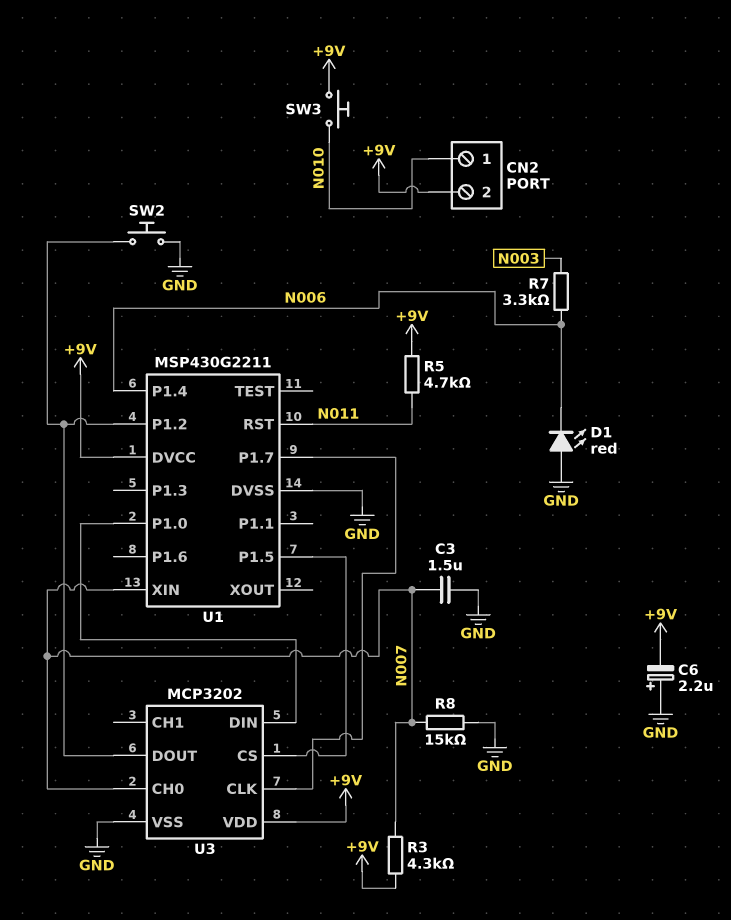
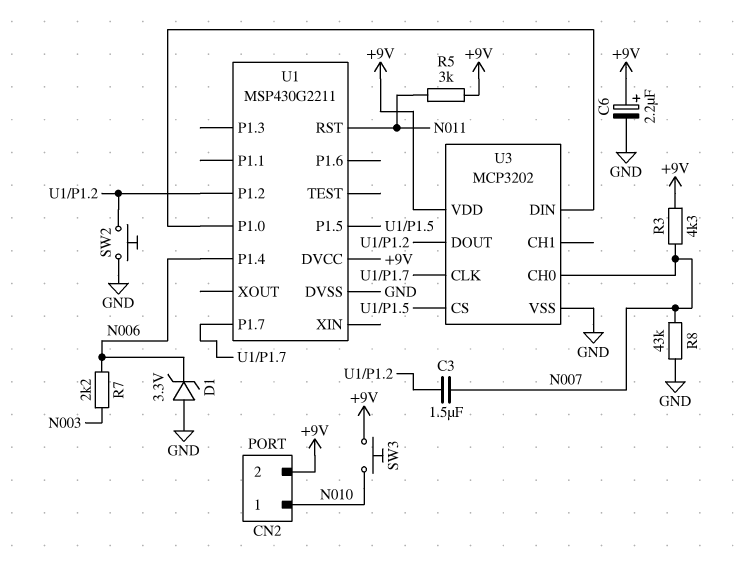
C3: 1.5uF (GND, N007) -> 1.5uF (N007, U1/P1.2)
C6: 2.2uF (plus GND, minus +9V) -> 2.2uF (plus +9V, minus GND)
D1: LED red (A GND, K N006) -> zener 3.3V (A GND, K N006)
R5: 4.7k (+9V, N011) -> 3k (+9V, N011)
R7: 3.3k (N003, N006) -> 2.2k (N003, N006)
R8: 15k (GND, N007) -> 43k (GND, N007)
U1 pin XIN: N007 -> none

